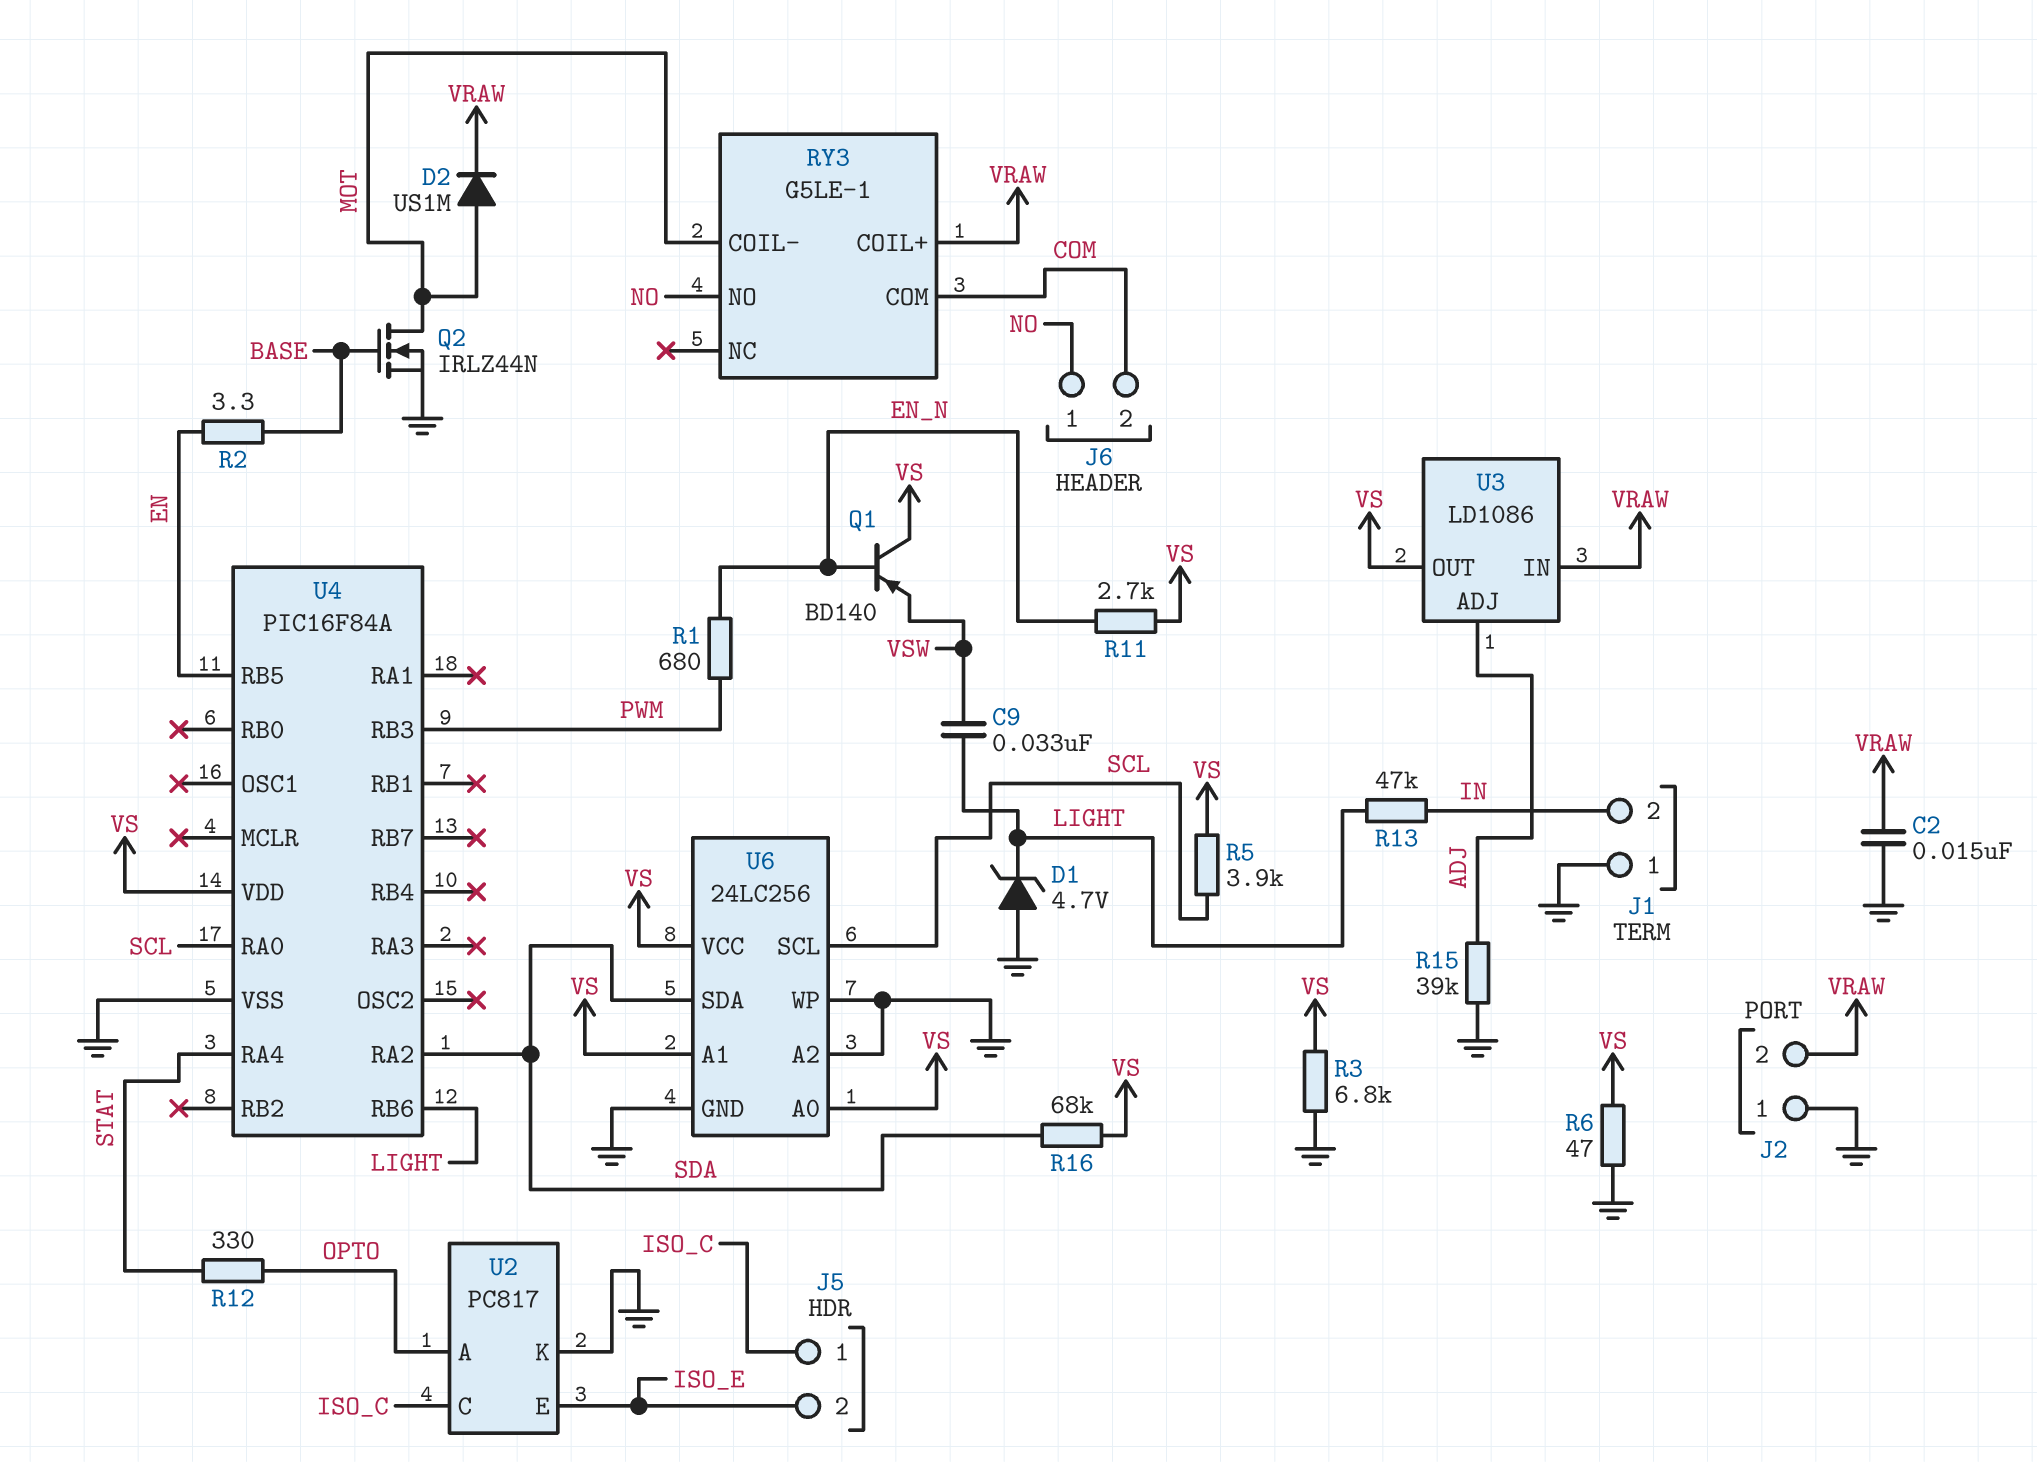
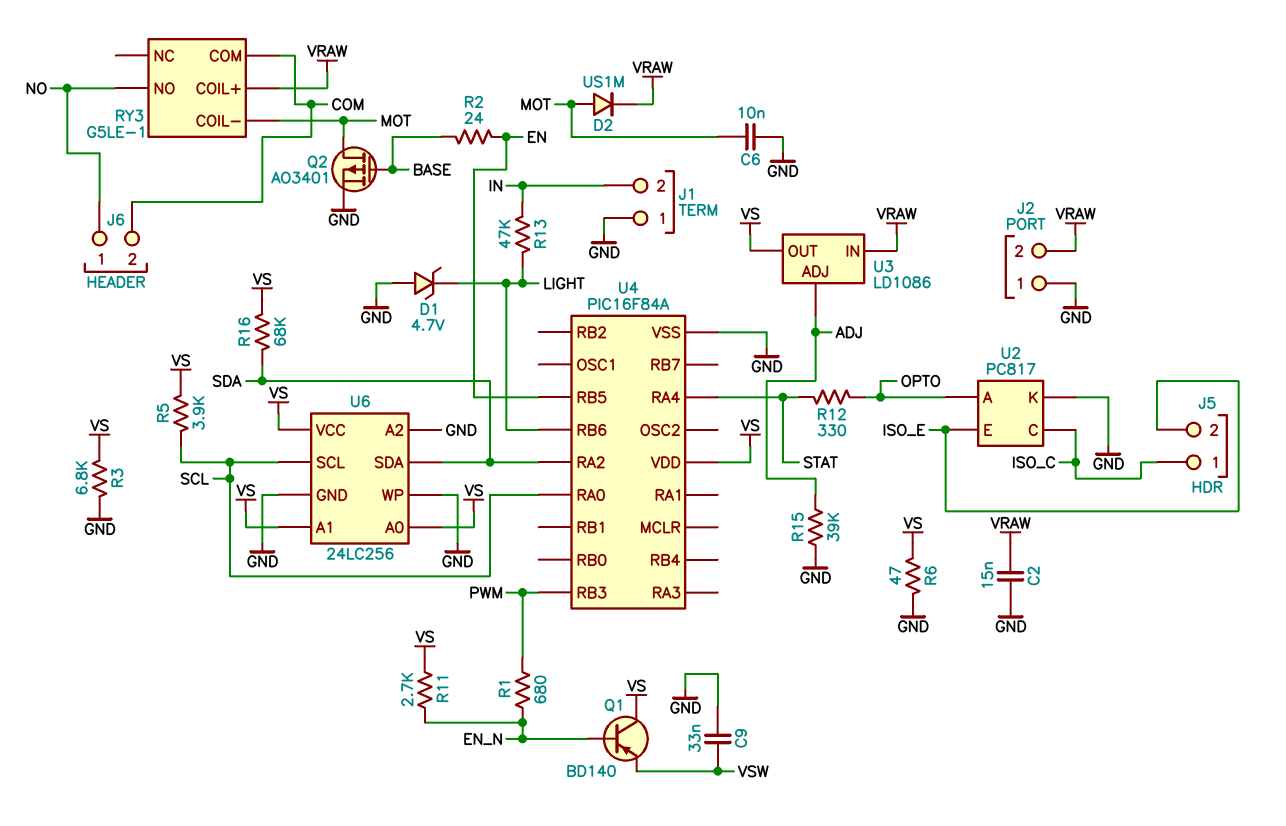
C6: none -> 10nF (GND, MOT)
C9: 33nF (LIGHT, VSW) -> 33nF (GND, VSW)
Q2: NMOS IRLZ44N (G BASE, D MOT, S GND) -> PMOS AO3401 (G BASE, D MOT, S GND)
R2: 3.3 (BASE, EN) -> 24 (BASE, EN)

